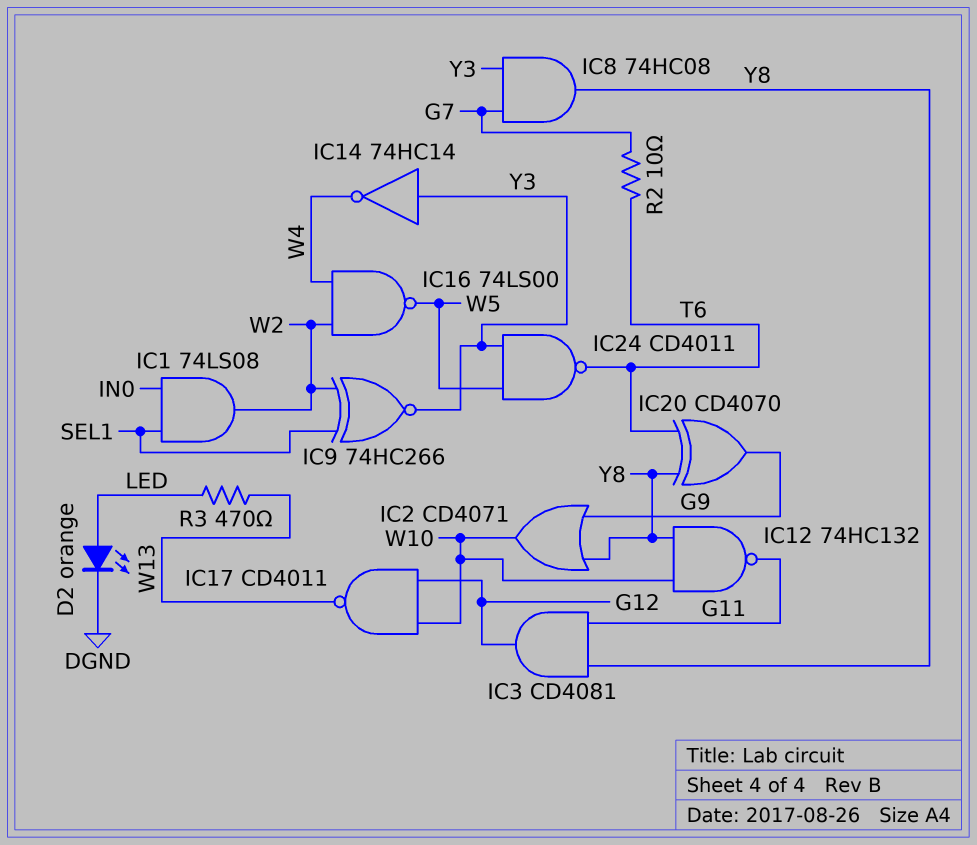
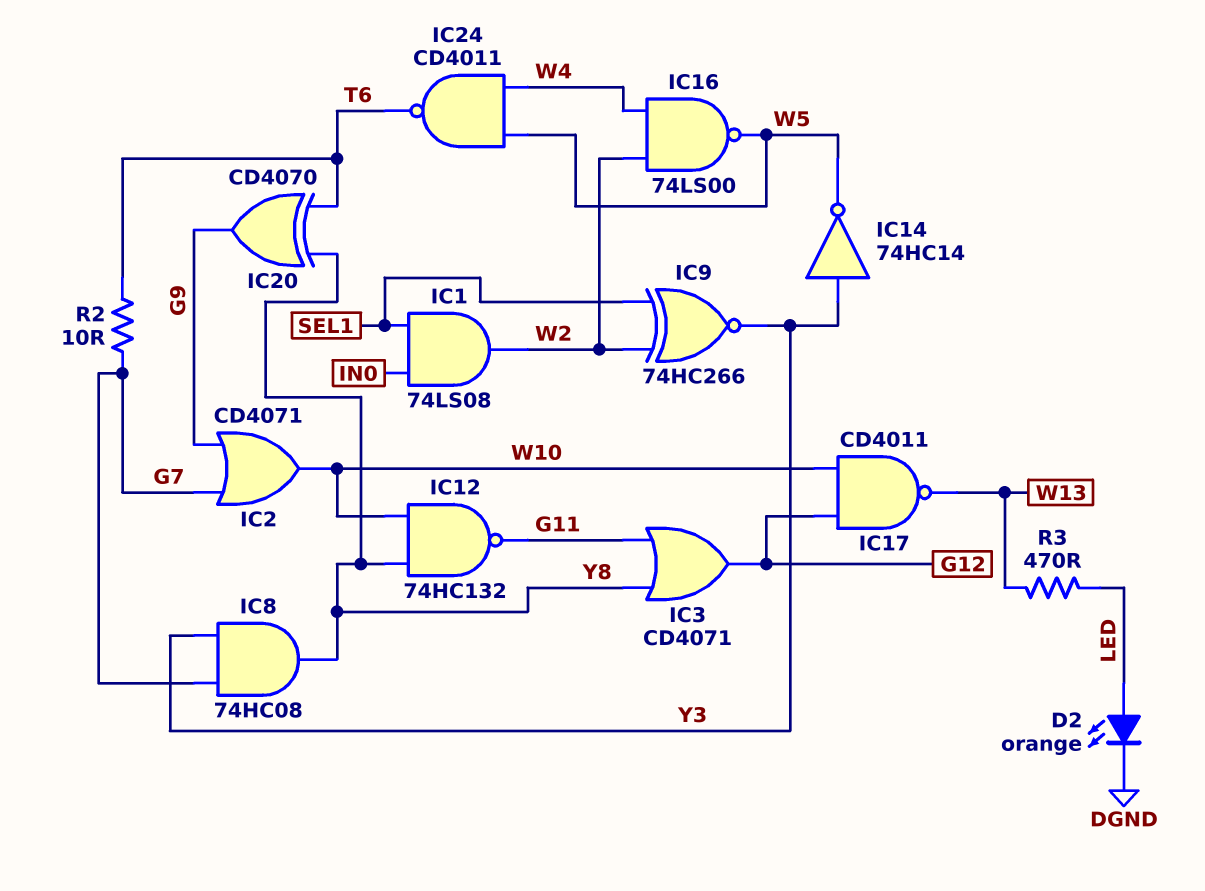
IC2: OR CD4071 (in G9, in Y8, out W10) -> OR CD4071 (in G7, in G9, out W10)
IC3: AND CD4081 (in G11, in Y8, out G12) -> OR CD4071 (in G11, in Y8, out G12)
IC14: NOT 74HC14 (in Y3, out W4) -> NOT 74HC14 (in Y3, out W5)
IC24: NAND CD4011 (in W5, in Y3, out T6) -> NAND CD4011 (in W4, in W5, out T6)

